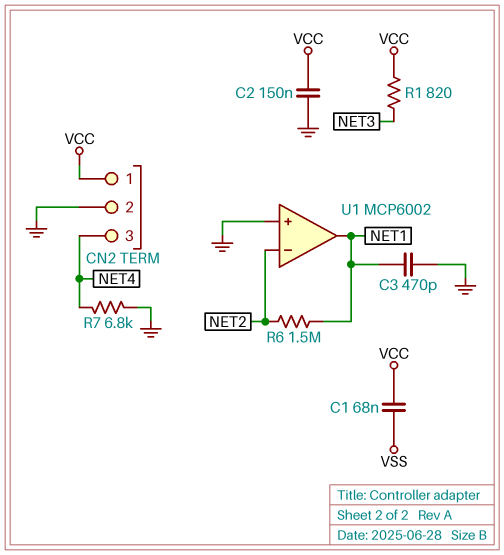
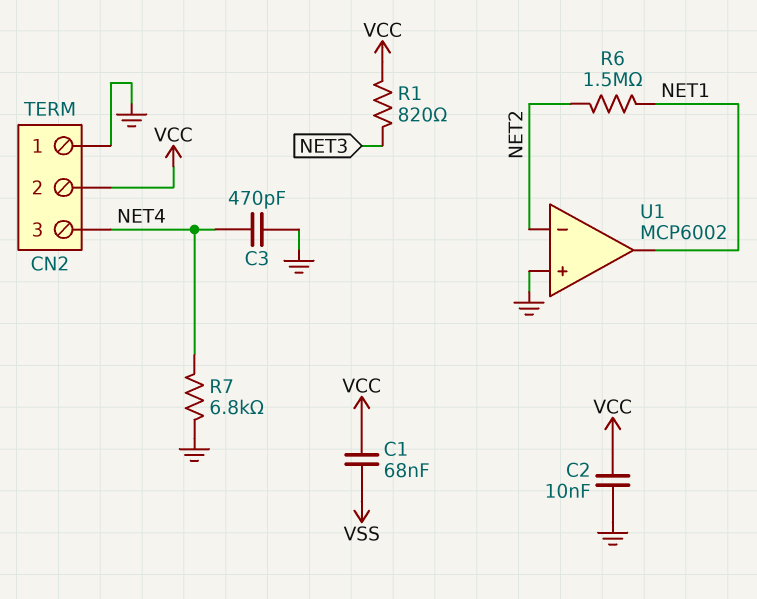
C2: 150nF (GND, VCC) -> 10nF (GND, VCC)
C3: 470pF (GND, NET1) -> 470pF (GND, NET4)
CN2 pin 1: VCC -> GND
CN2 pin 2: GND -> VCC

